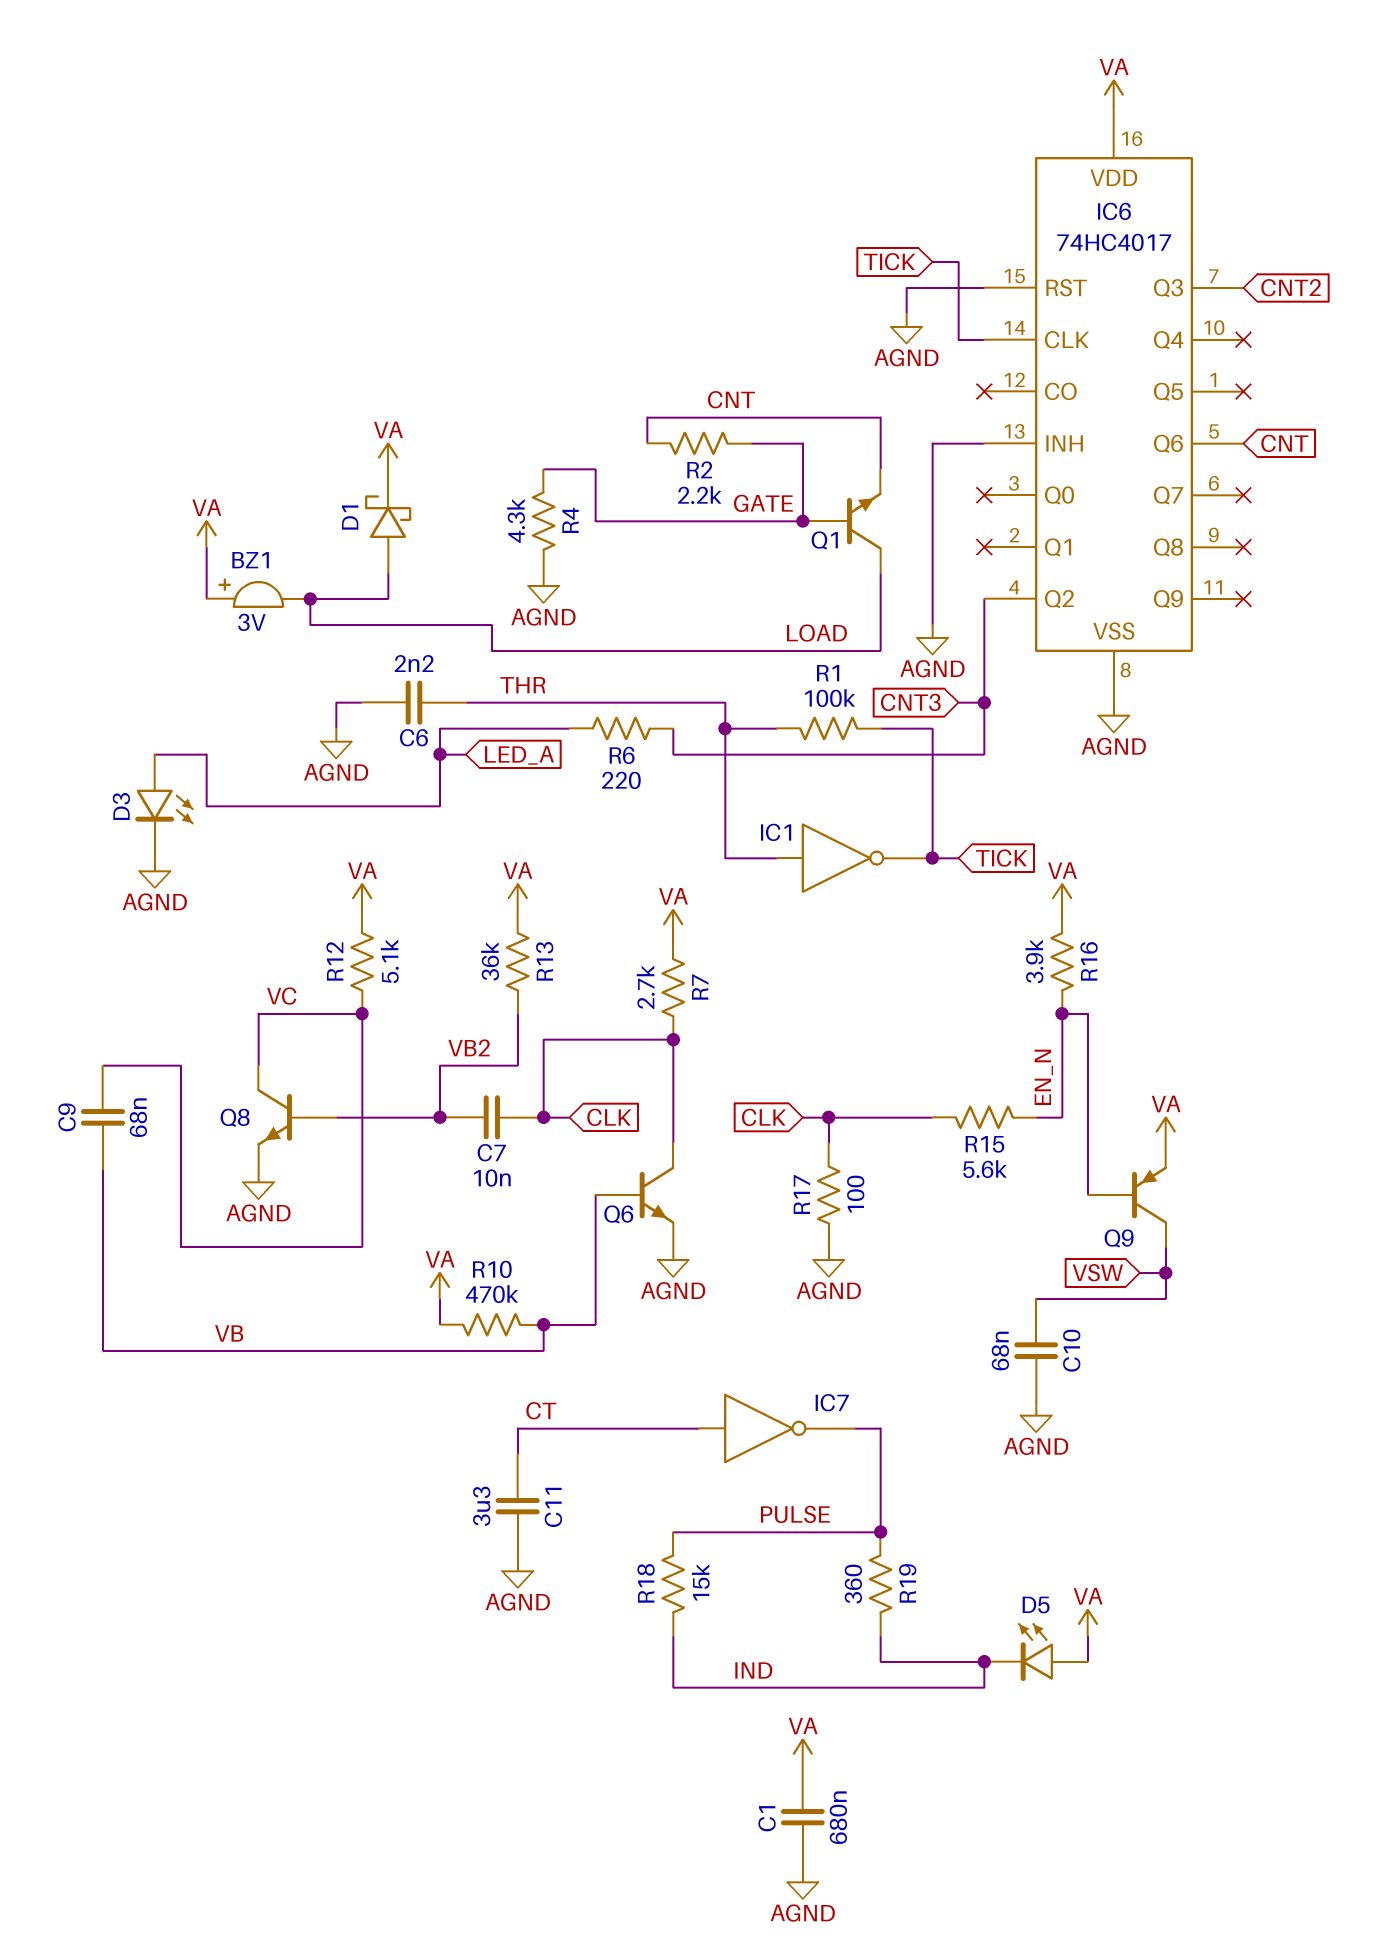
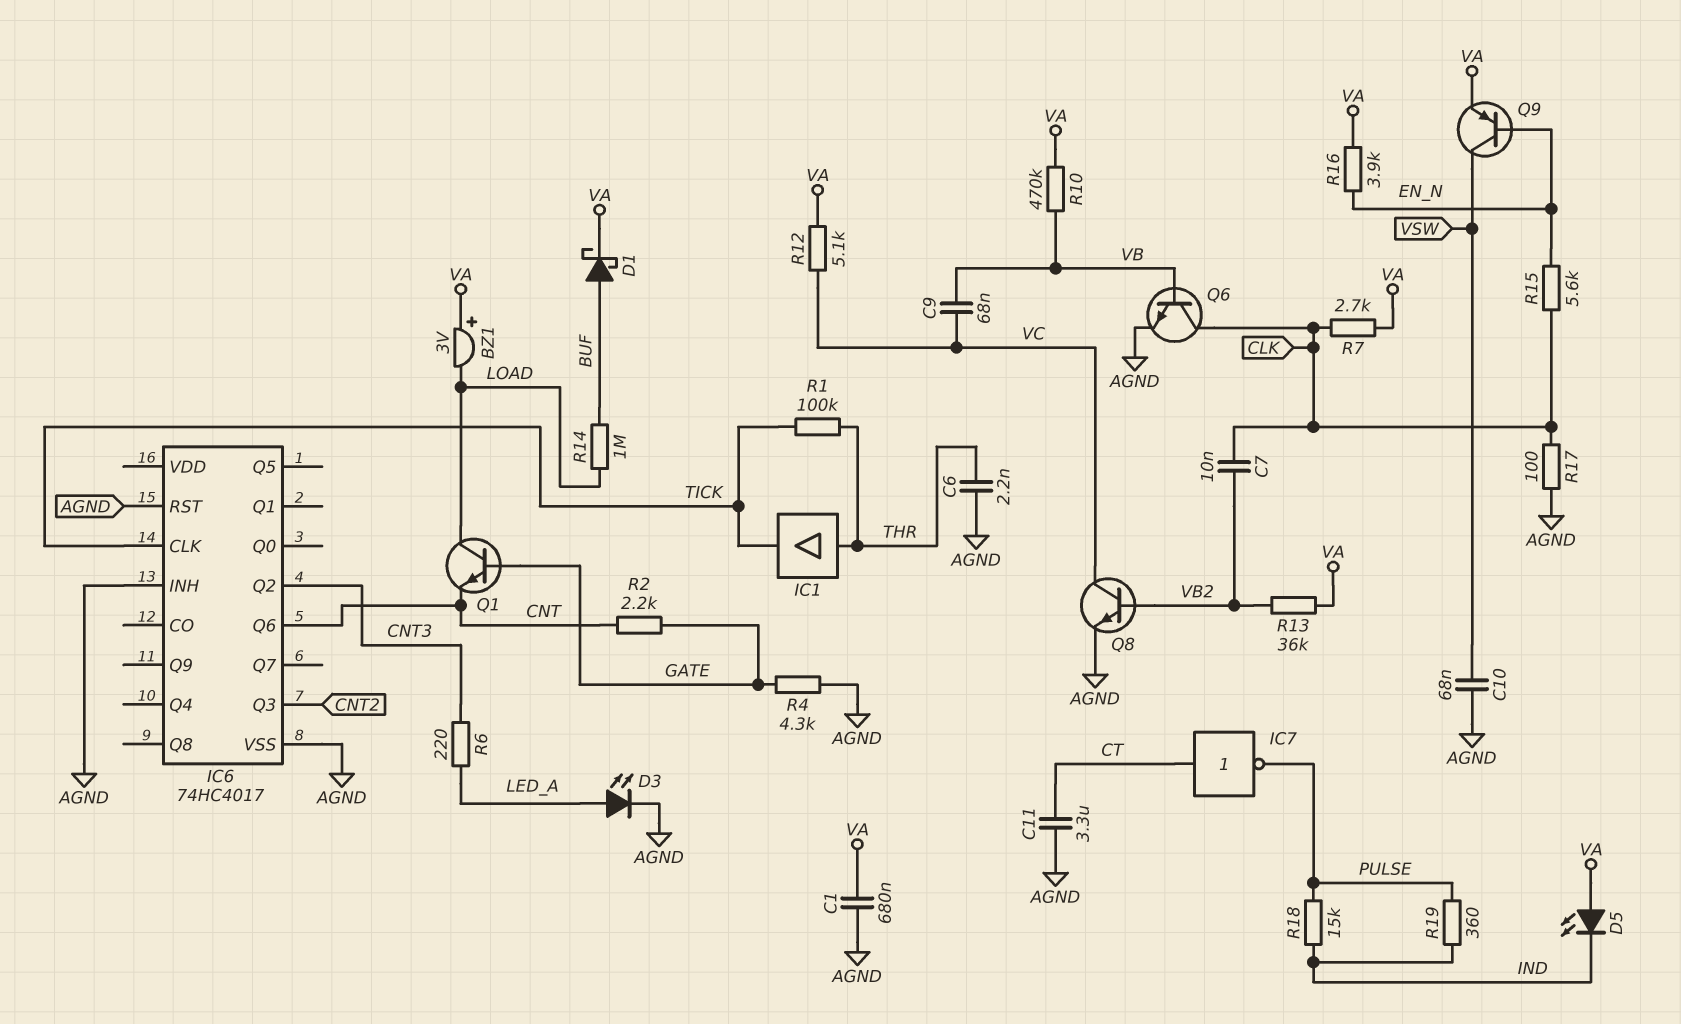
D1: schottky (A LOAD, K VA) -> schottky (A BUF, K VA)
IC1: NOT (in THR, out TICK) -> buffer (in THR, out TICK)
IC6 pin VDD: VA -> none
R14: none -> 1M (BUF, LOAD)

